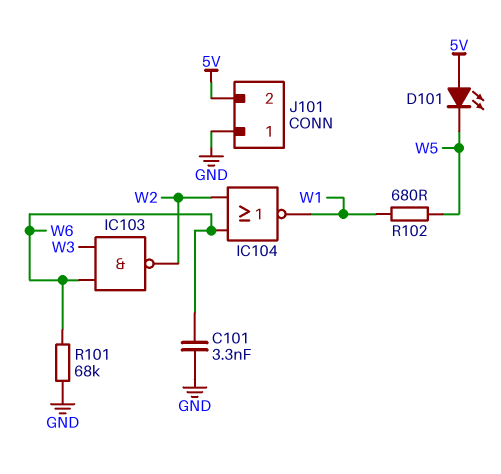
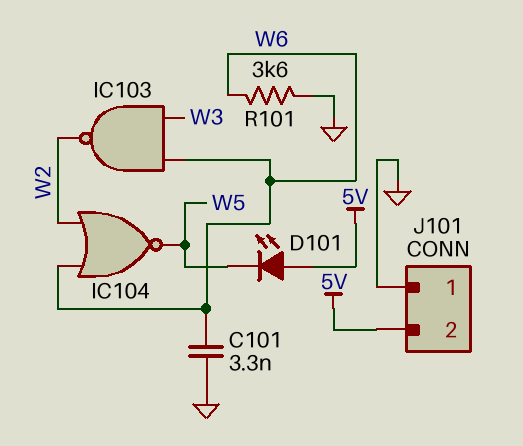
IC104: NOR (in W2, in W6, out W1) -> NOR (in W2, in W6, out W5)
R101: 68k (GND, W6) -> 3.6k (GND, W6)
R102: 680 (W1, W5) -> none

